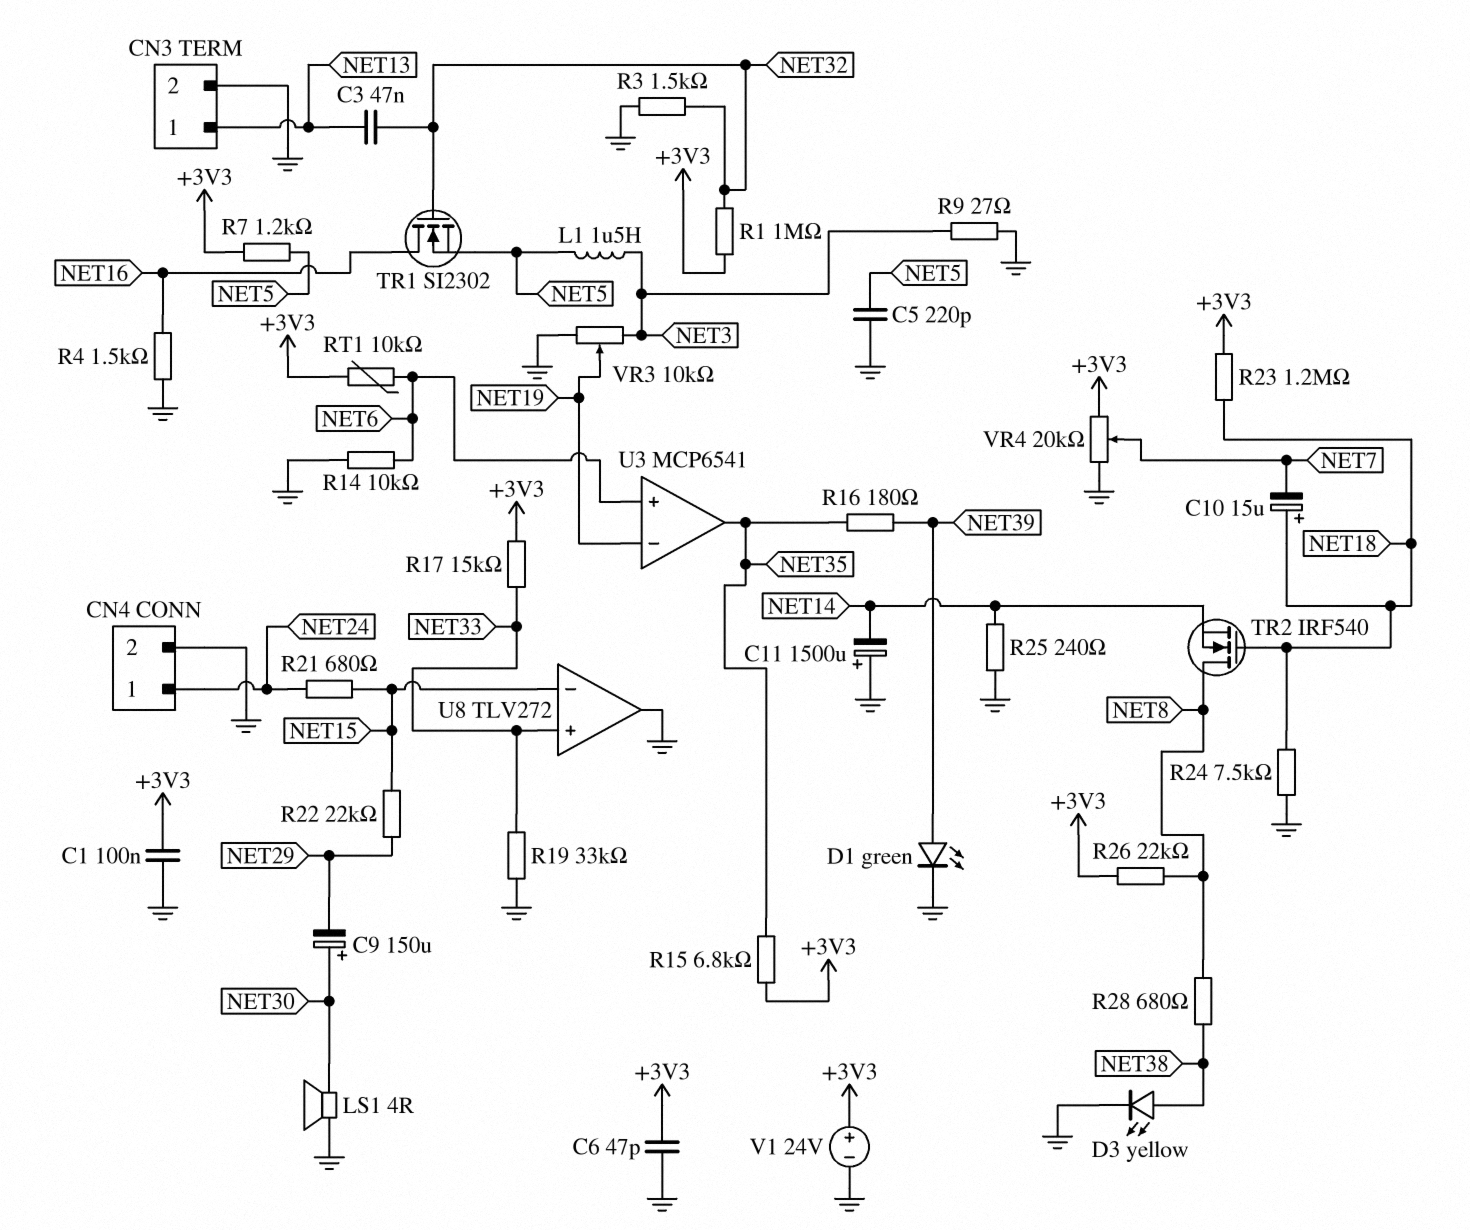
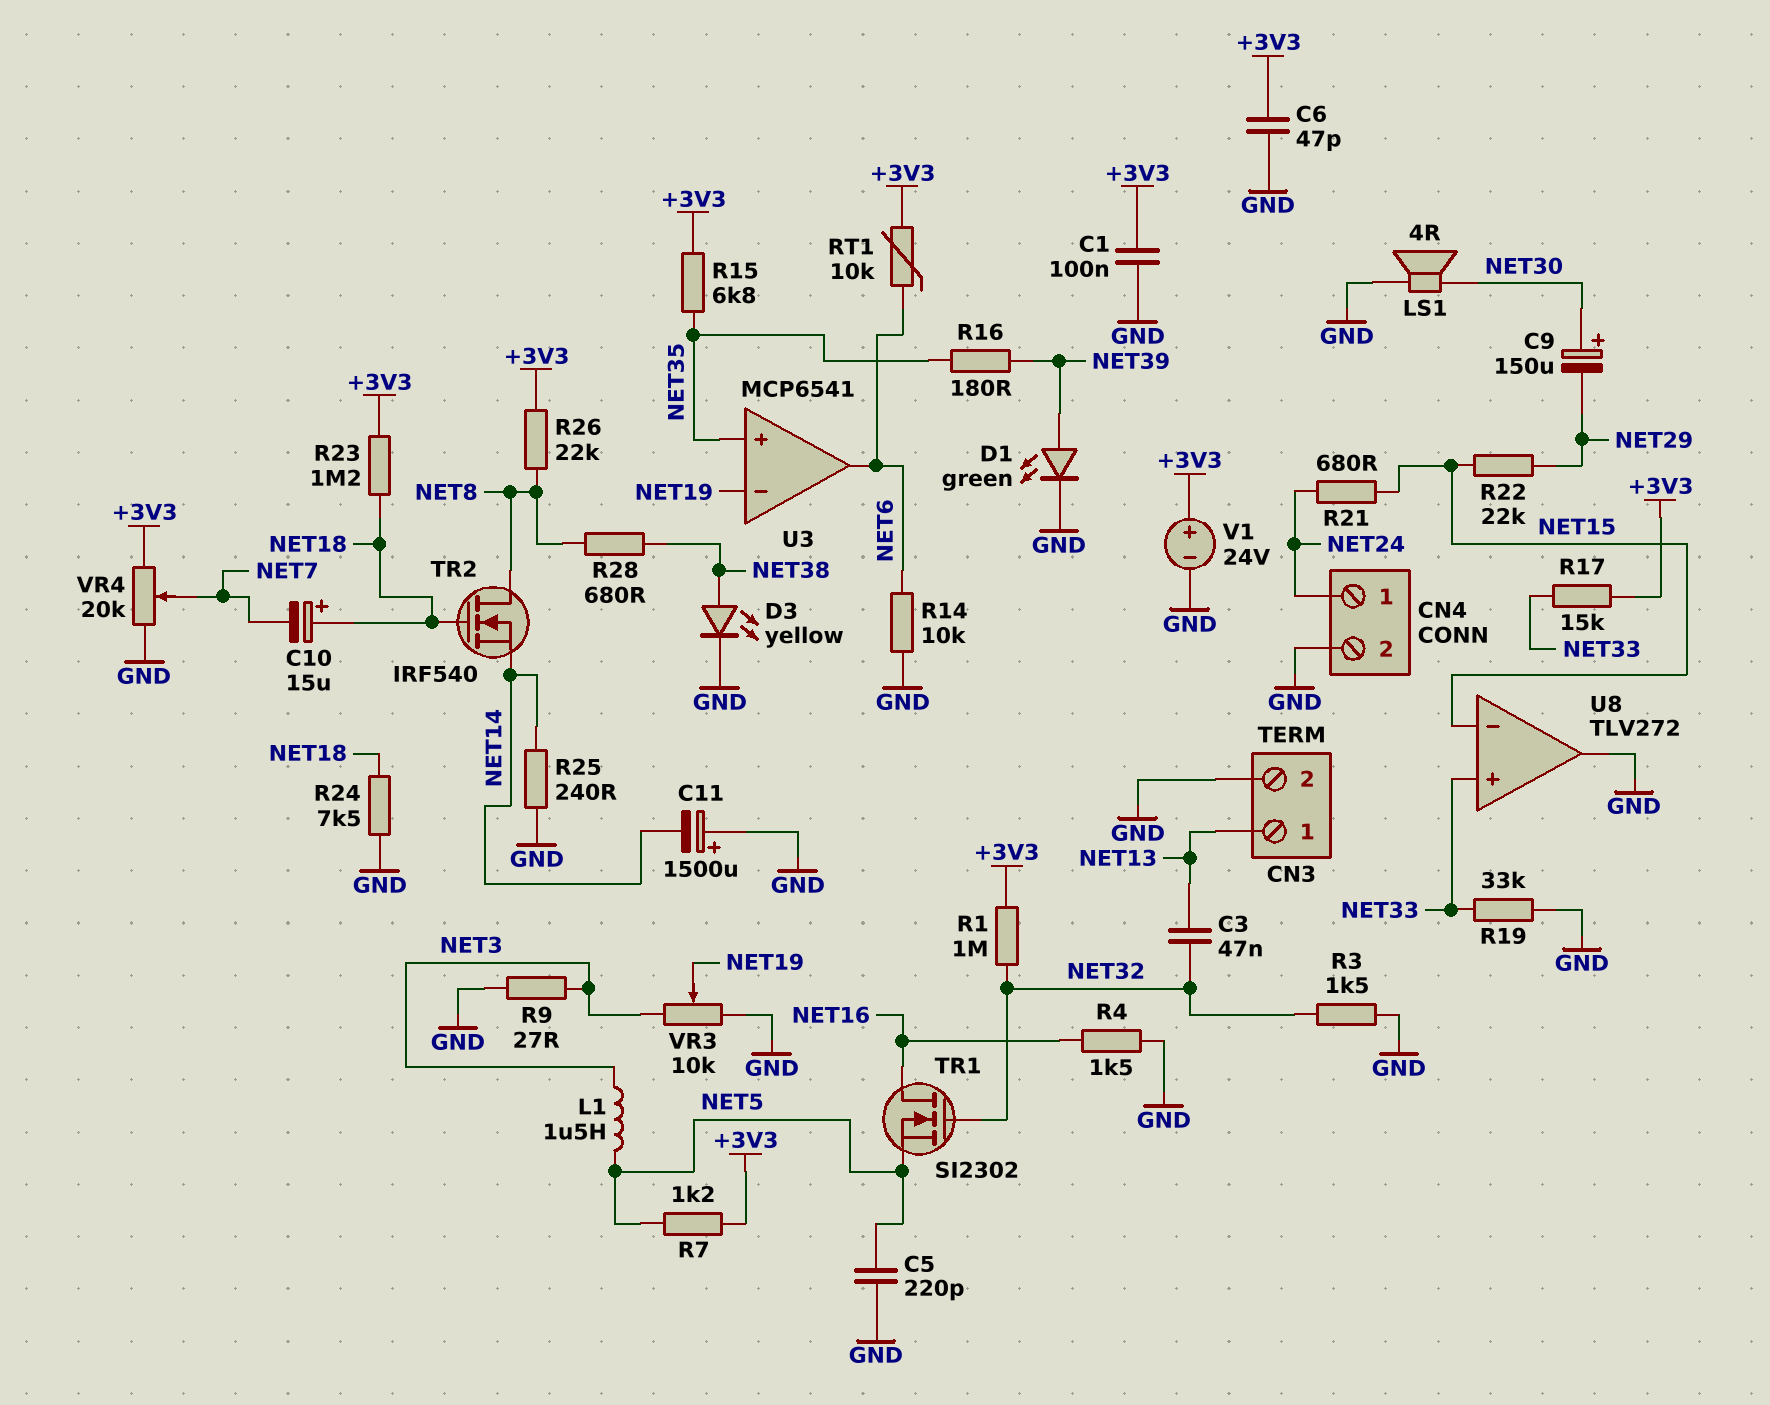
U3 pin in+: NET6 -> NET35
U3 pin out: NET35 -> NET6

